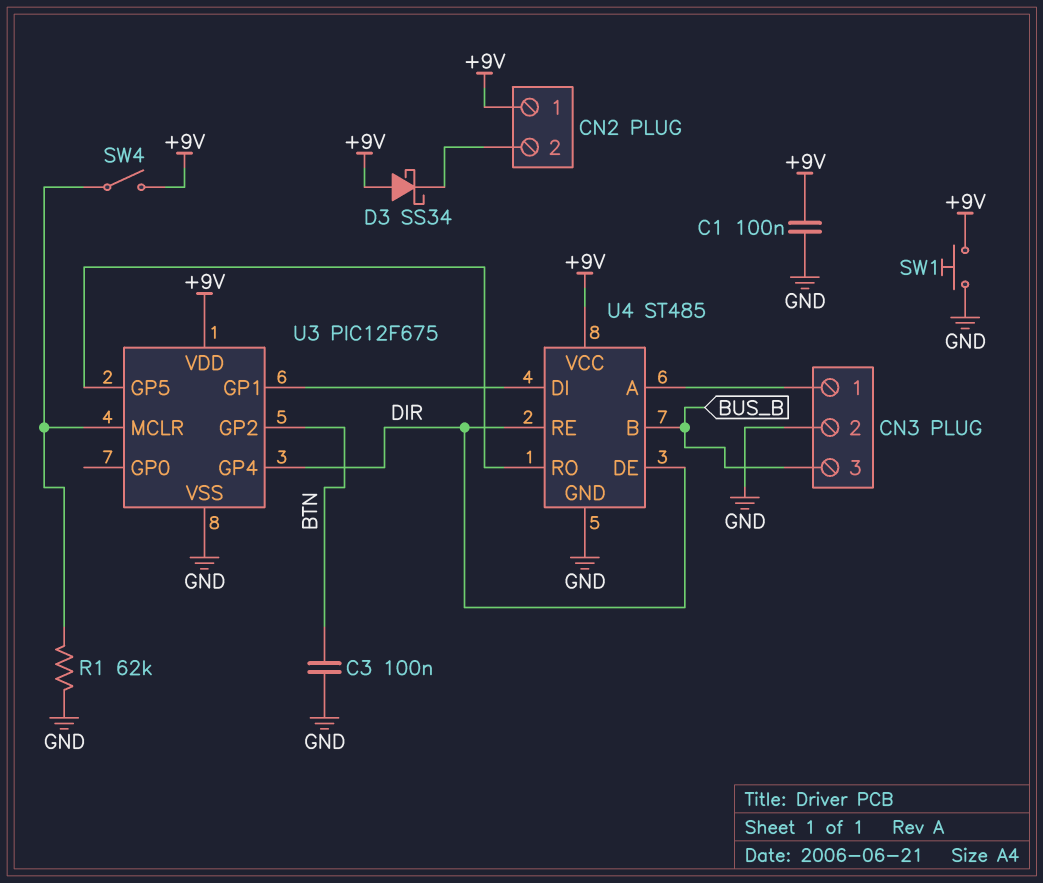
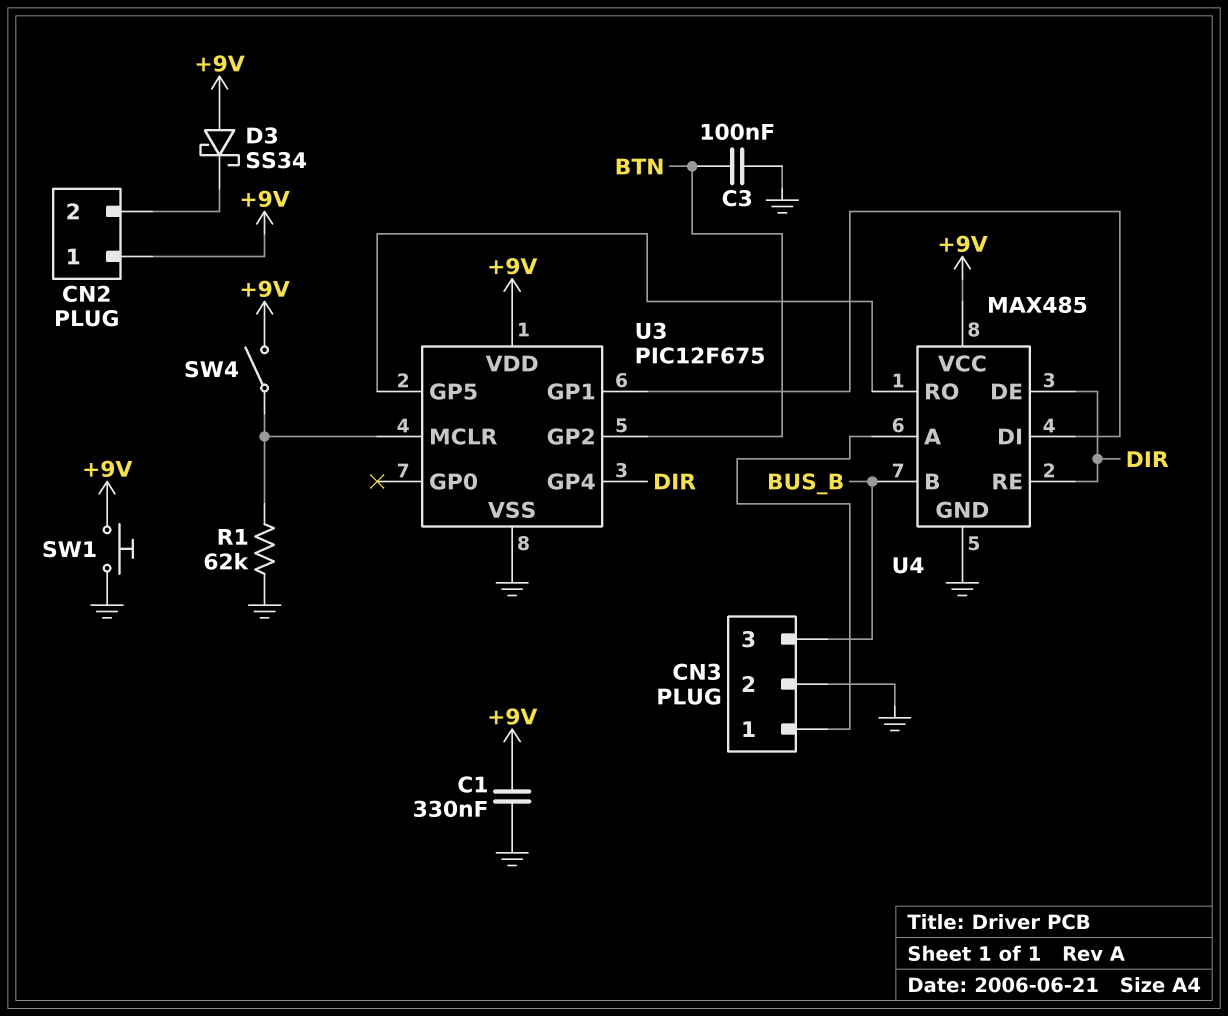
C1: 100nF (+9V, GND) -> 330nF (+9V, GND)
U4: ST485 -> MAX485

